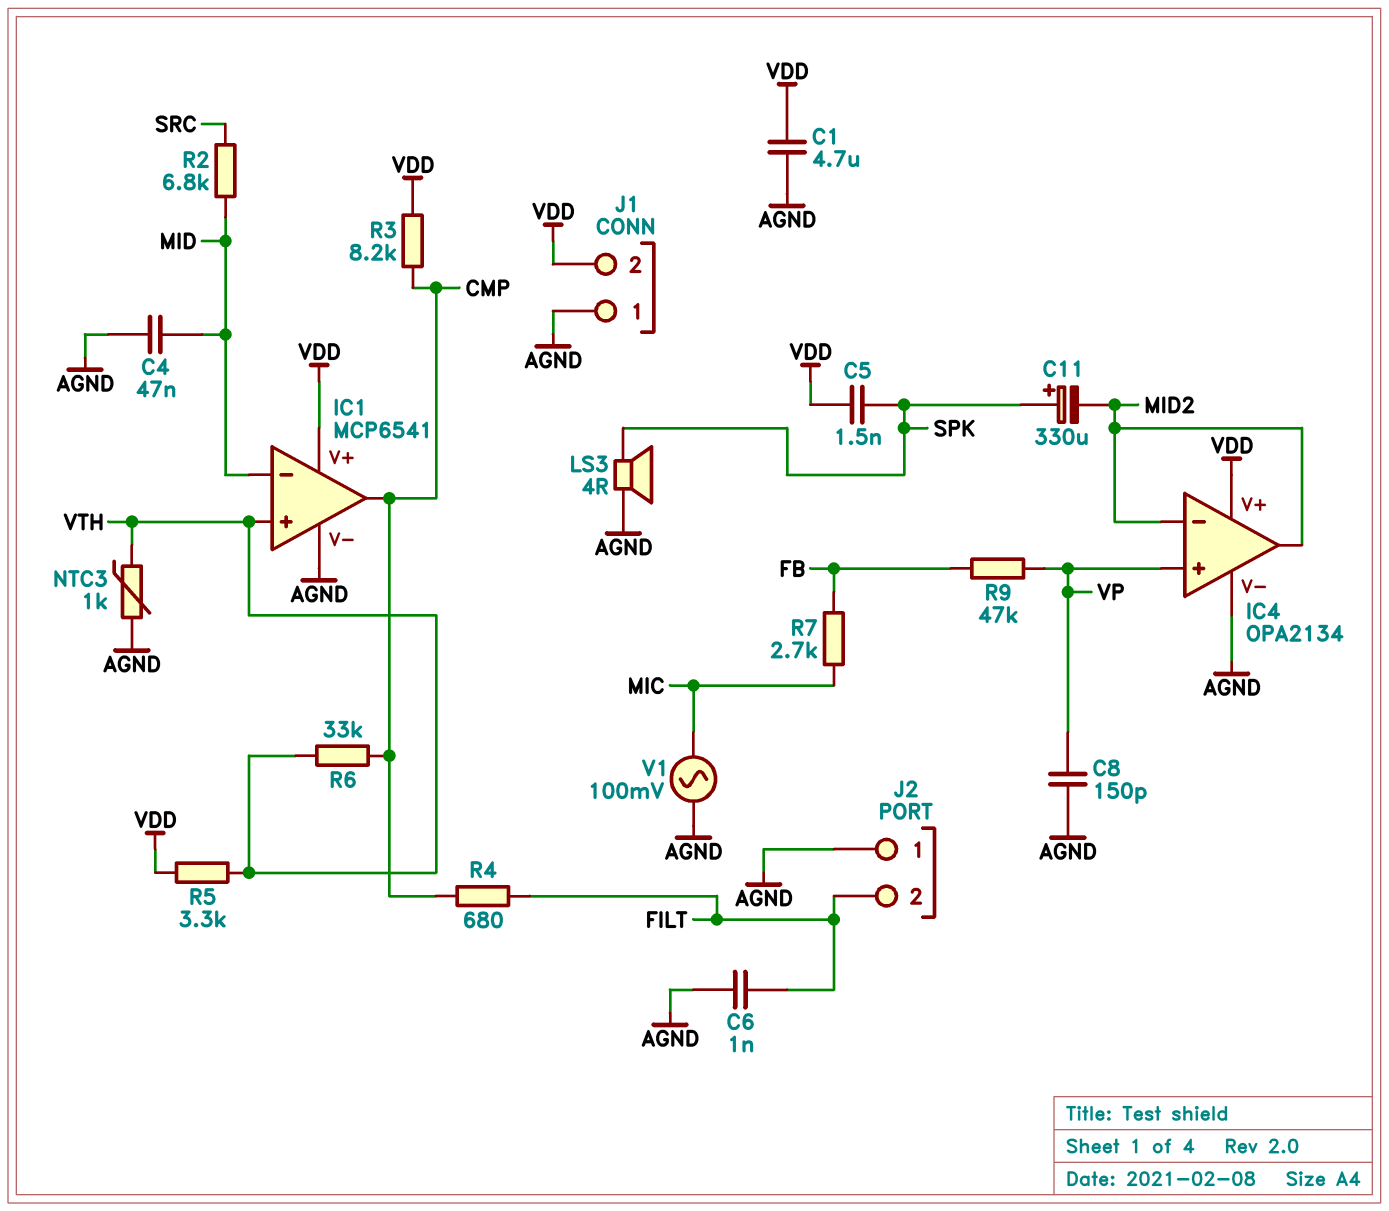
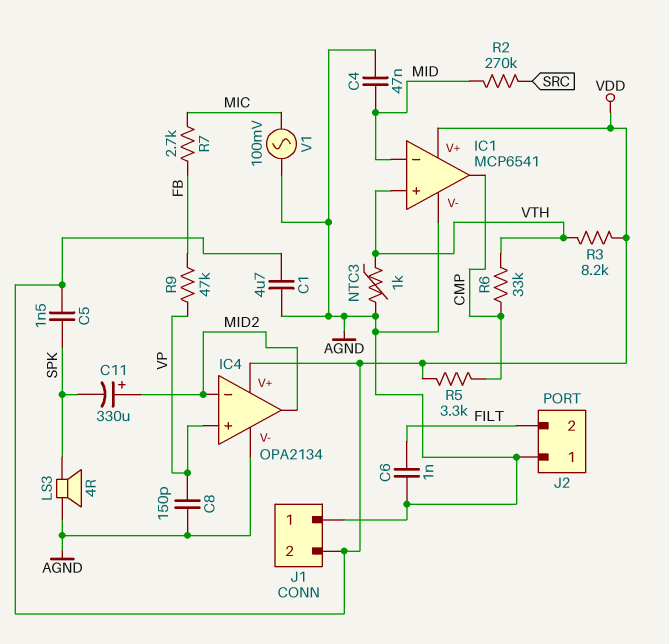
C11: 330uF (plus SPK, minus MID2) -> 330uF (plus MID2, minus SPK)
R2: 6.8k (MID, SRC) -> 270k (MID, SRC)
R3: 8.2k (CMP, VDD) -> 8.2k (VDD, VTH)
R4: 680 (CMP, FILT) -> none
R5: 3.3k (VDD, VTH) -> 3.3k (CMP, VDD)

